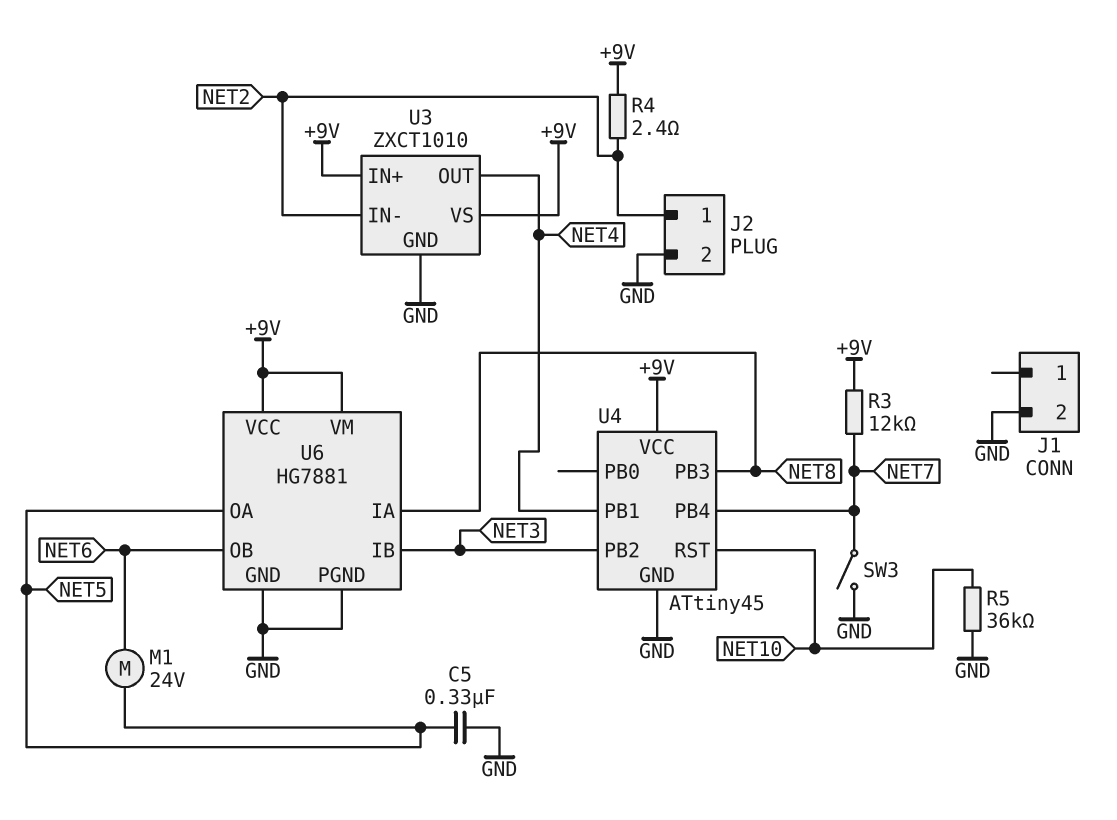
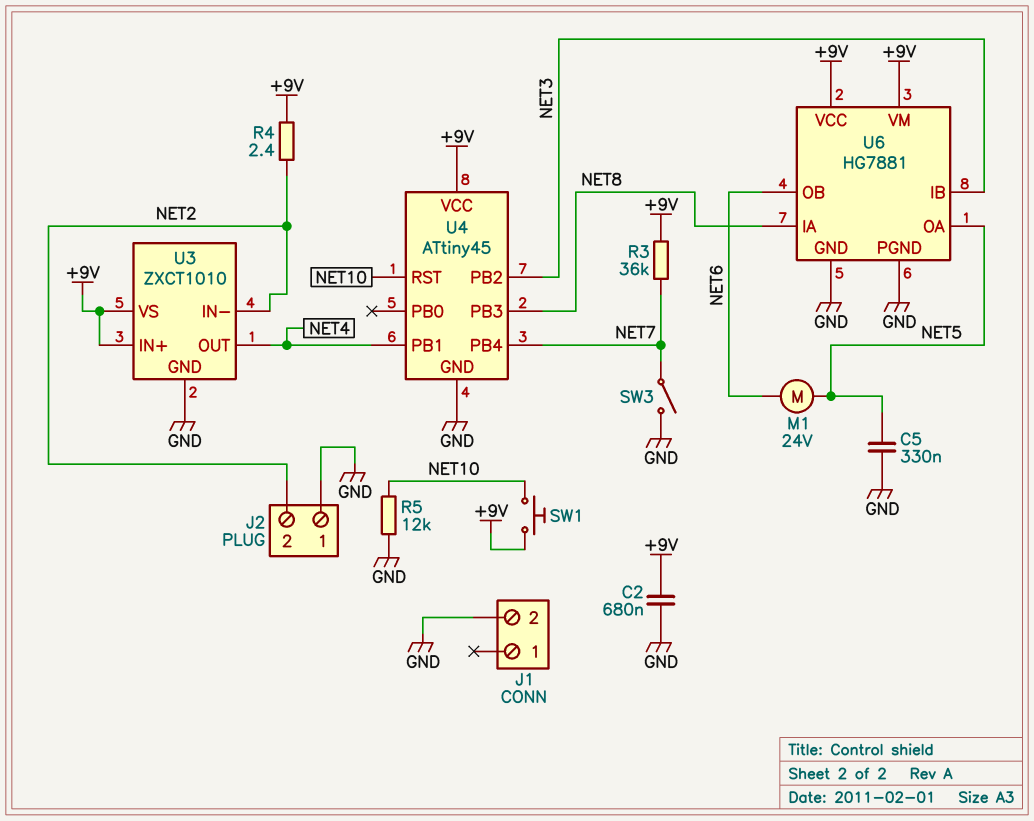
C2: none -> 680nF (+9V, GND)
J2 pin 1: NET2 -> GND
J2 pin 2: GND -> NET2
R3: 12k (+9V, NET7) -> 36k (+9V, NET7)
R5: 36k (GND, NET10) -> 12k (GND, NET10)
SW1: none -> button (+9V, NET10)

